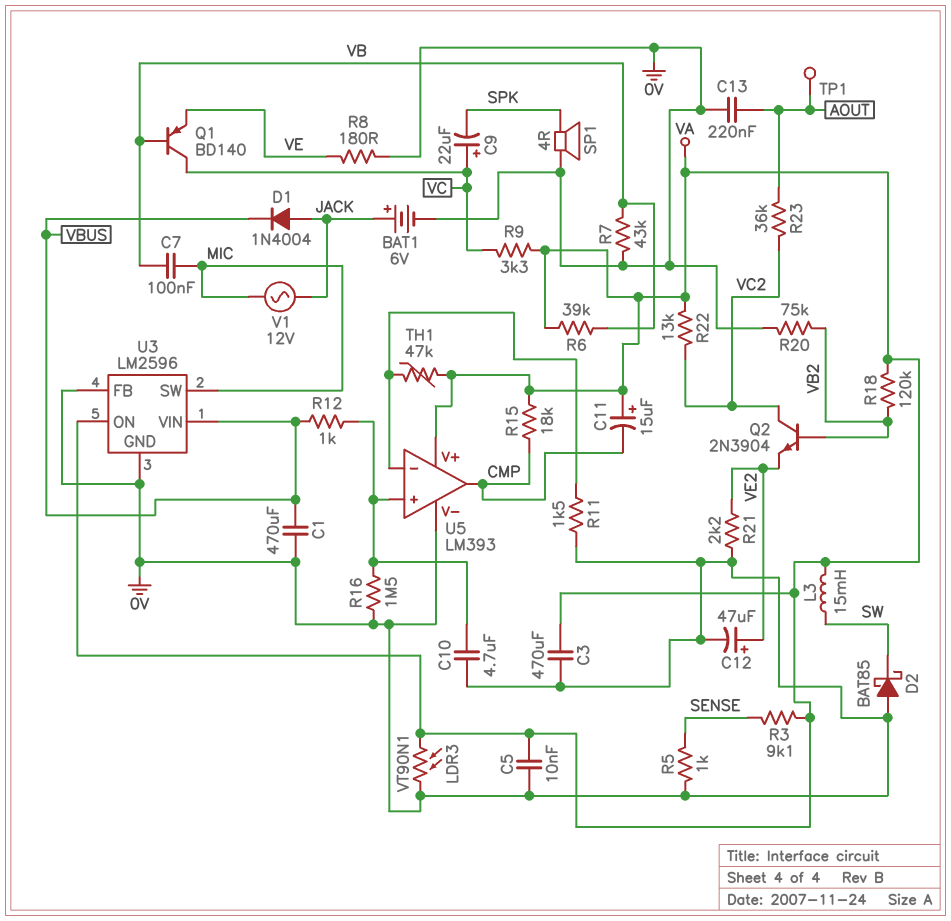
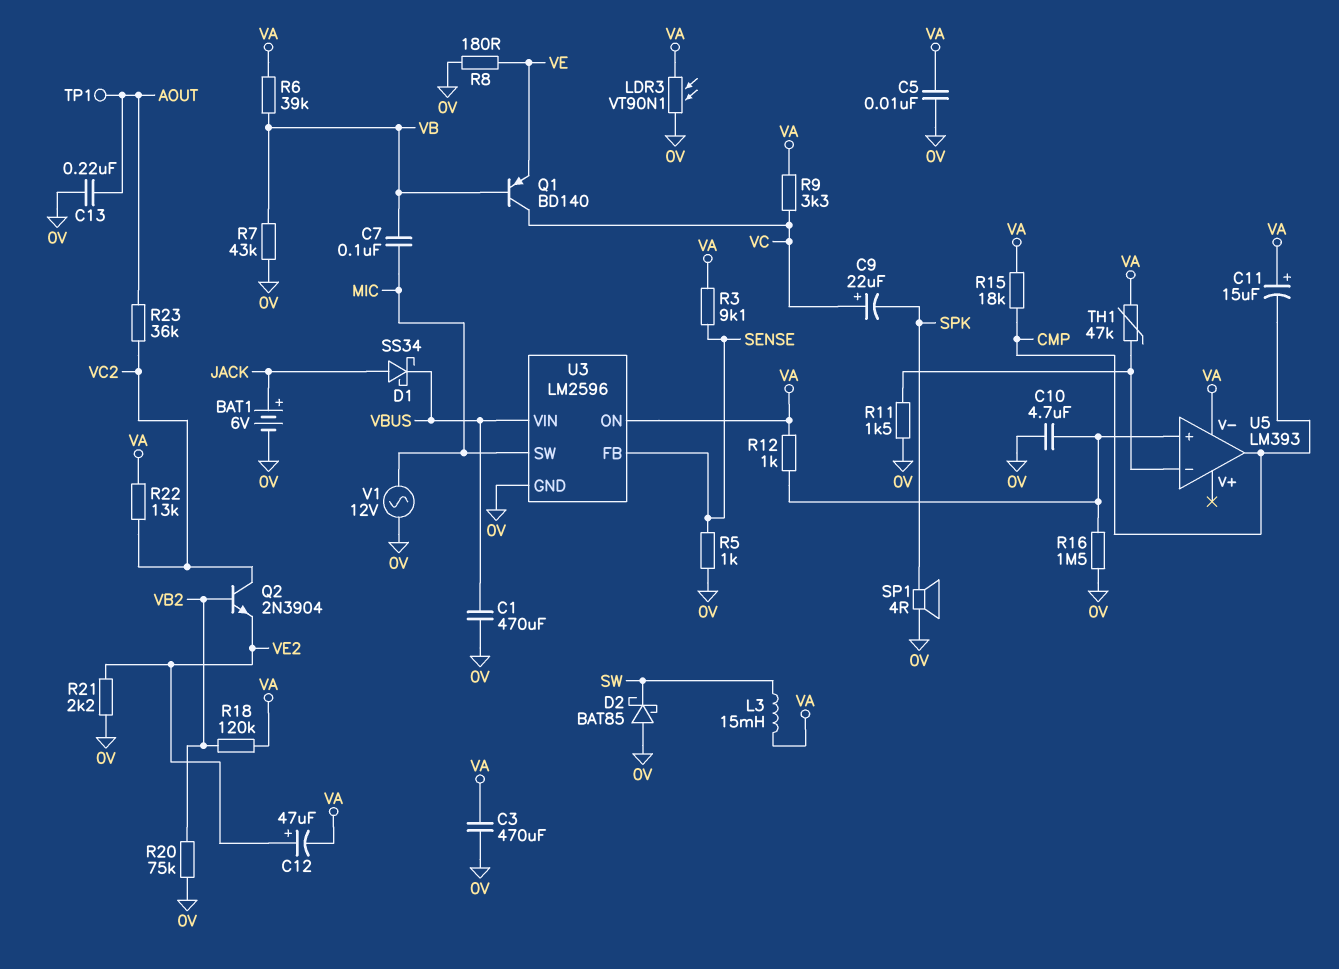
C12: 47uF (plus VE2, minus 0V) -> 47uF (plus VE2, minus VA)
D1: diode 1N4004 (A JACK, K VBUS) -> schottky SS34 (A JACK, K VBUS)
R12: 1k (U5/in+, VBUS) -> 1k (U5/in+, VA)
U3 pin FB: 0V -> SENSE
U5 pin V+: VA -> none
U5 pin V-: 0V -> VA
V1: AC 12V (JACK, MIC) -> AC 12V (0V, MIC)

